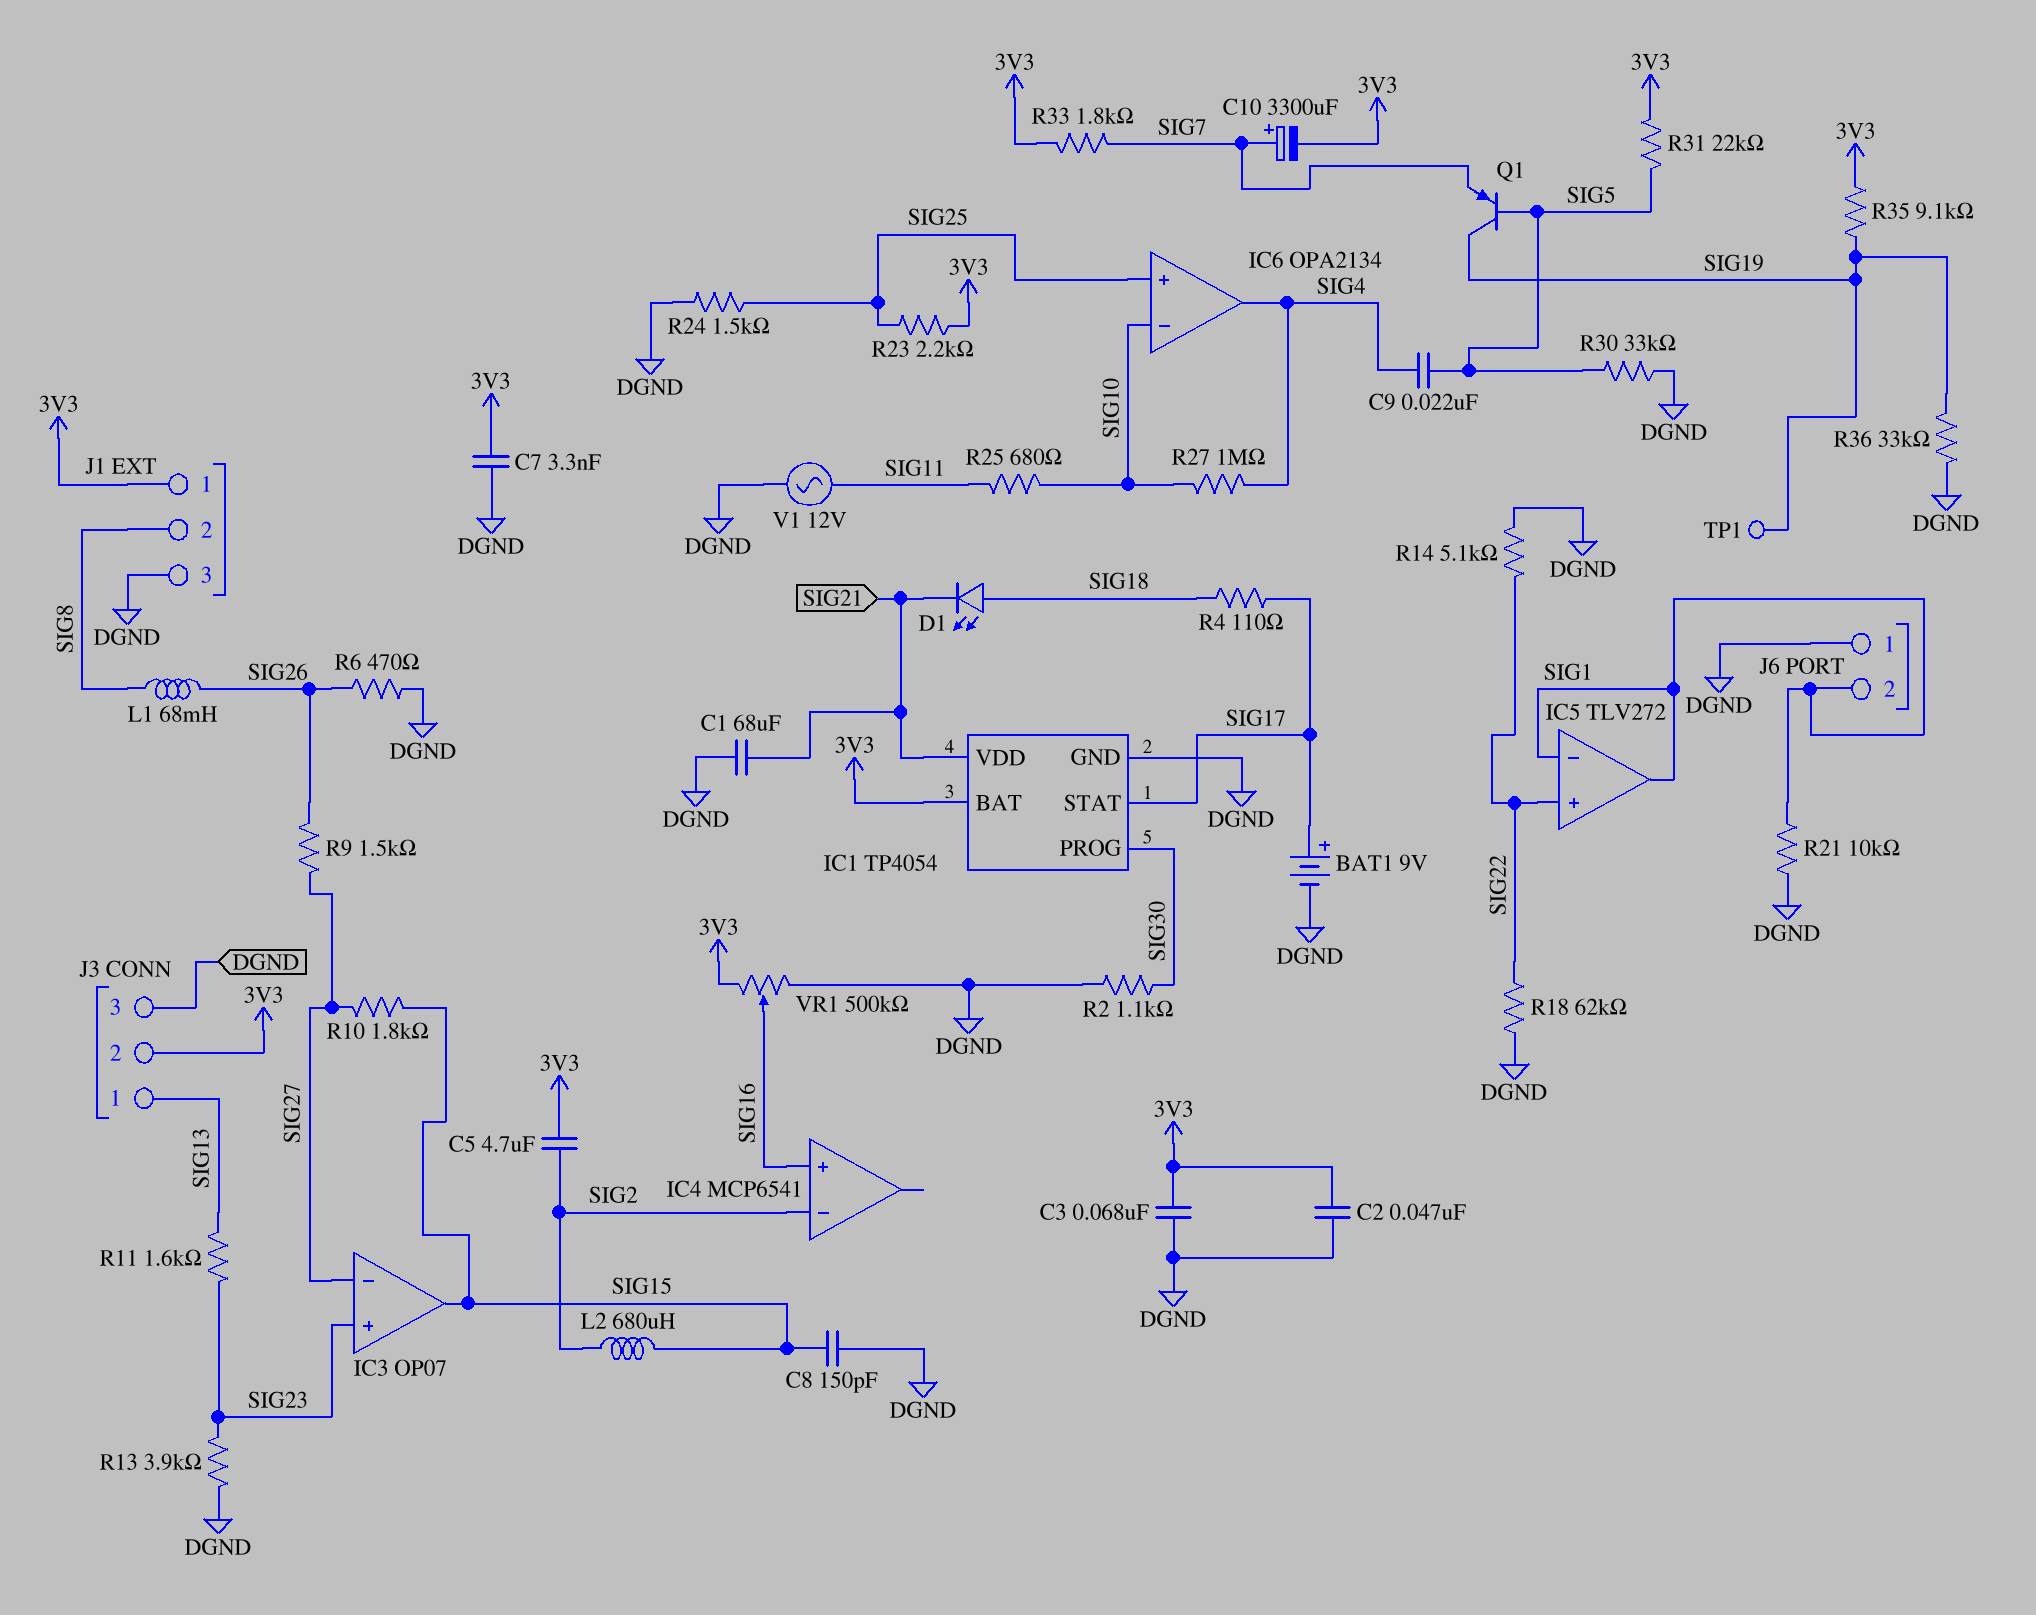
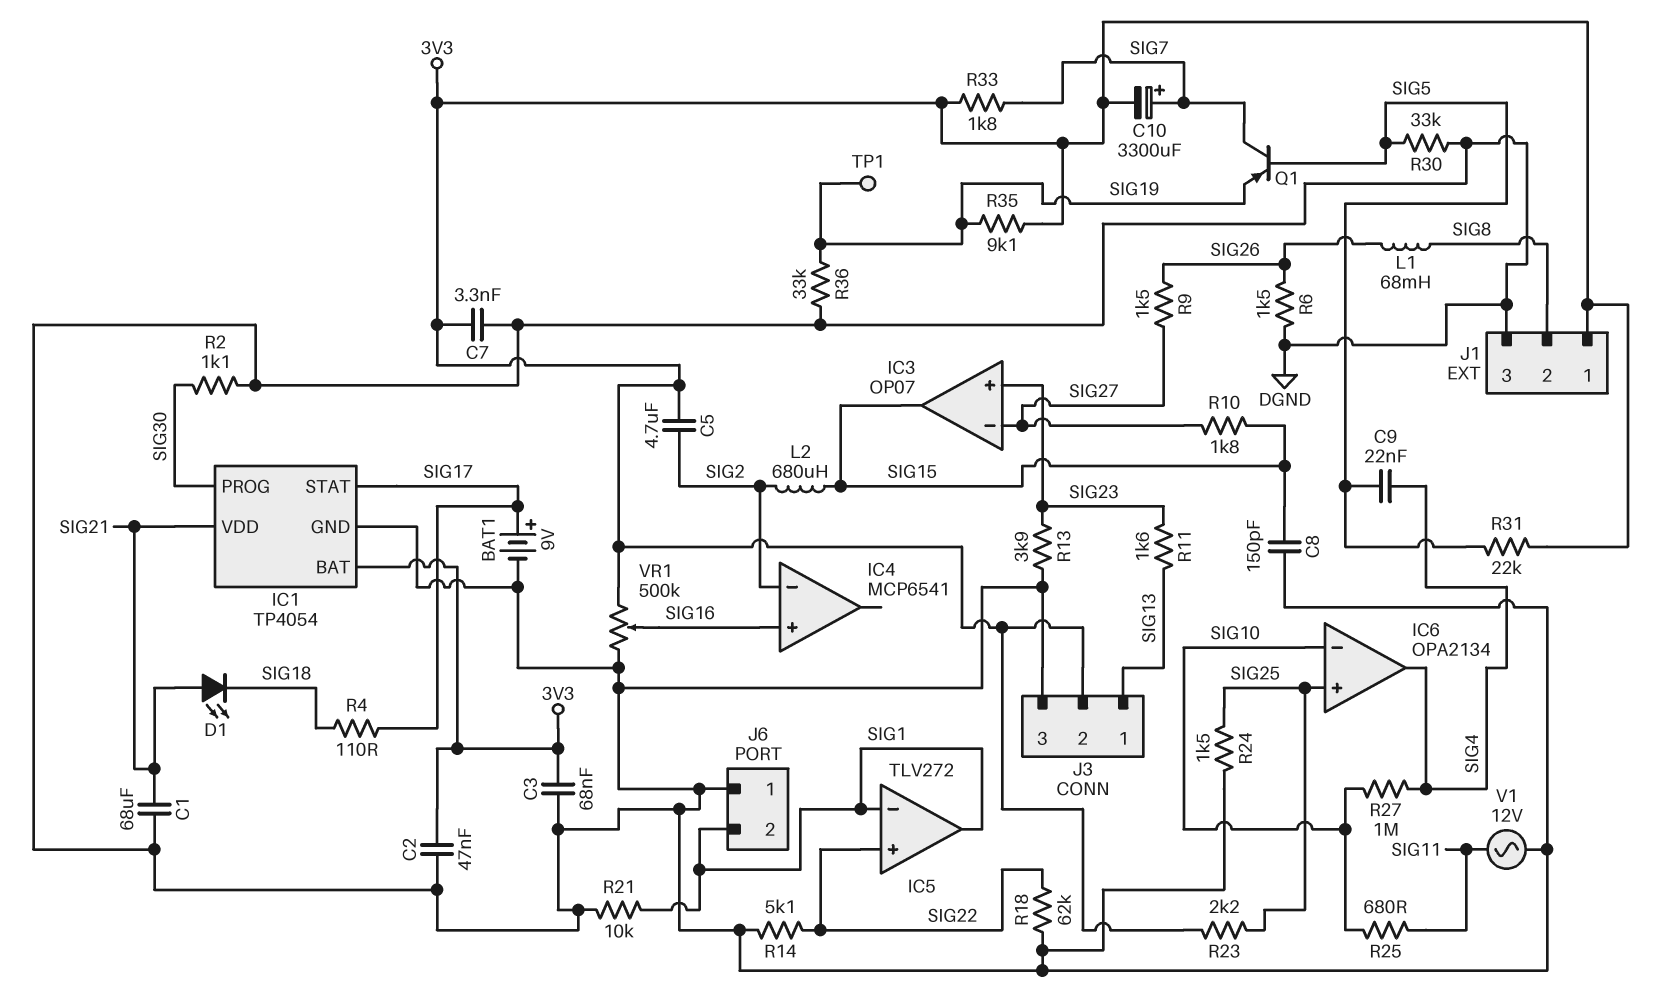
D1: LED (A SIG18, K SIG21) -> LED (A SIG21, K SIG18)
Q1: PNP (B SIG5, C SIG19, E SIG7) -> PNP (B SIG5, C SIG7, E SIG19)
R6: 470 (DGND, SIG26) -> 1.5k (DGND, SIG26)

